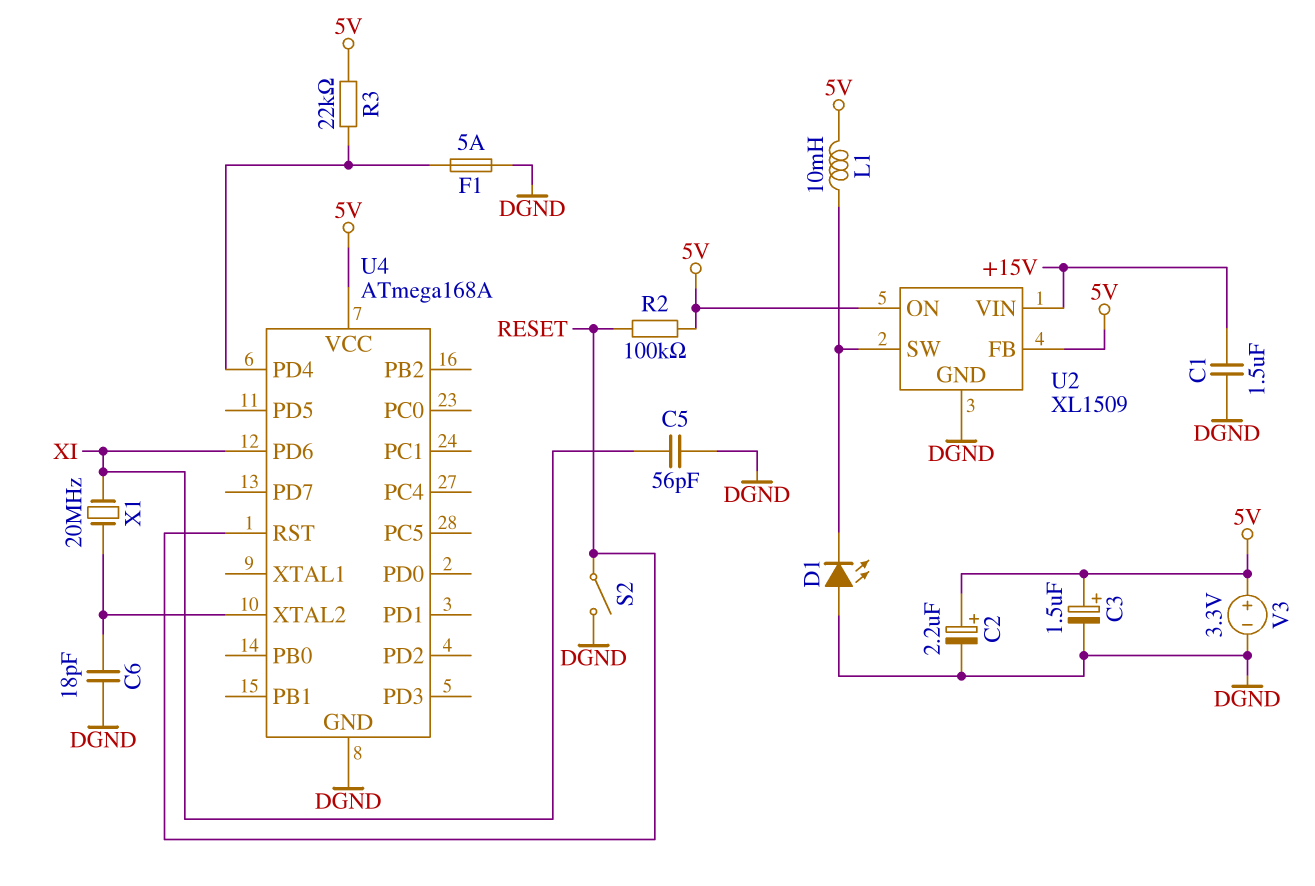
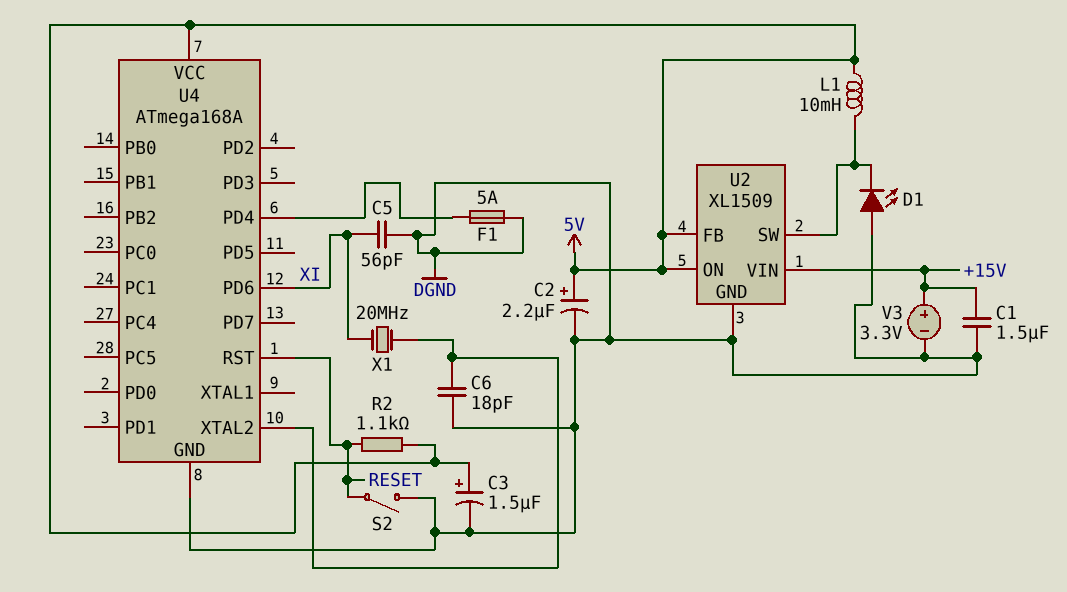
R2: 100k (5V, RESET) -> 1.1k (5V, RESET)
R3: 22k (5V, U4/PD4) -> none
V3: 3.3V (plus 5V, minus DGND) -> 3.3V (plus +15V, minus DGND)

